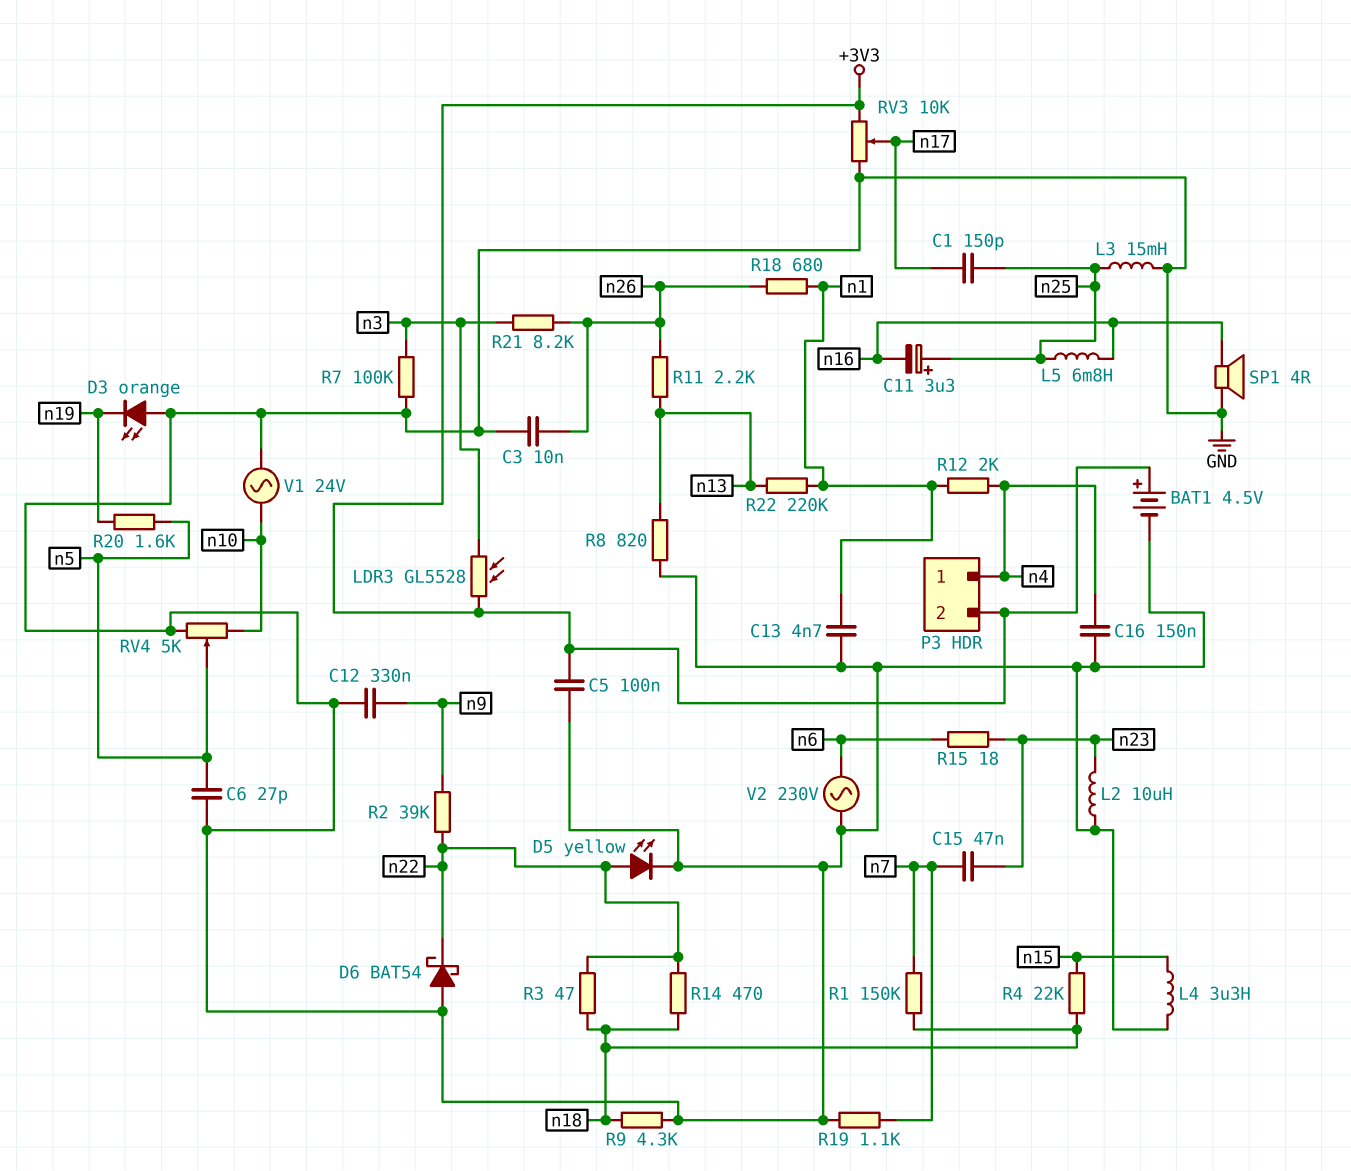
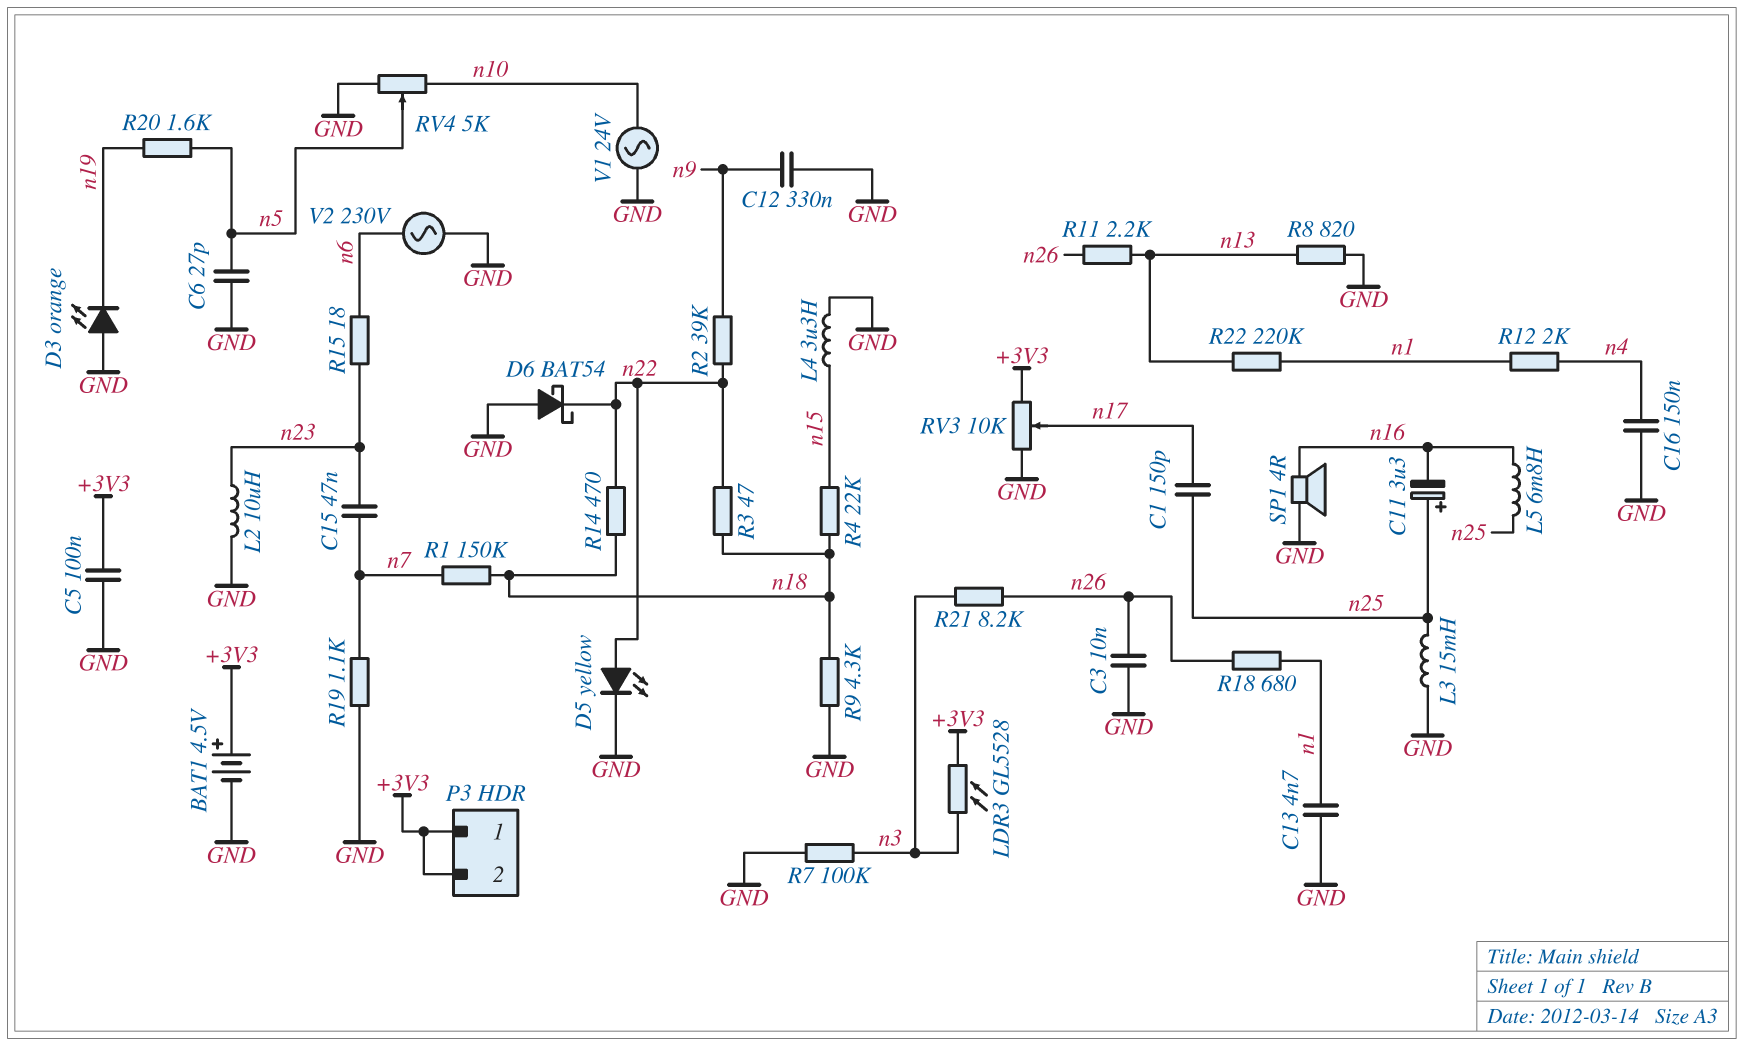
P3 pin 1: n4 -> +3V3

